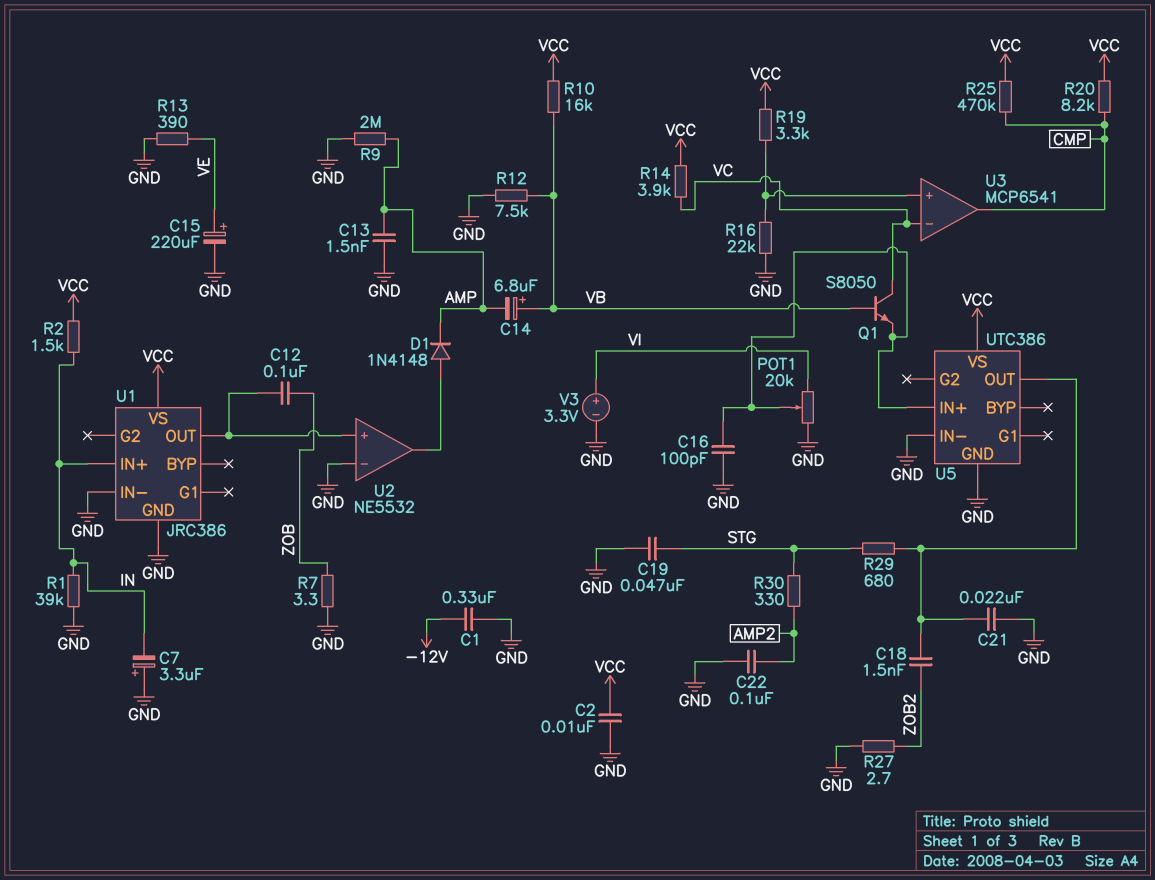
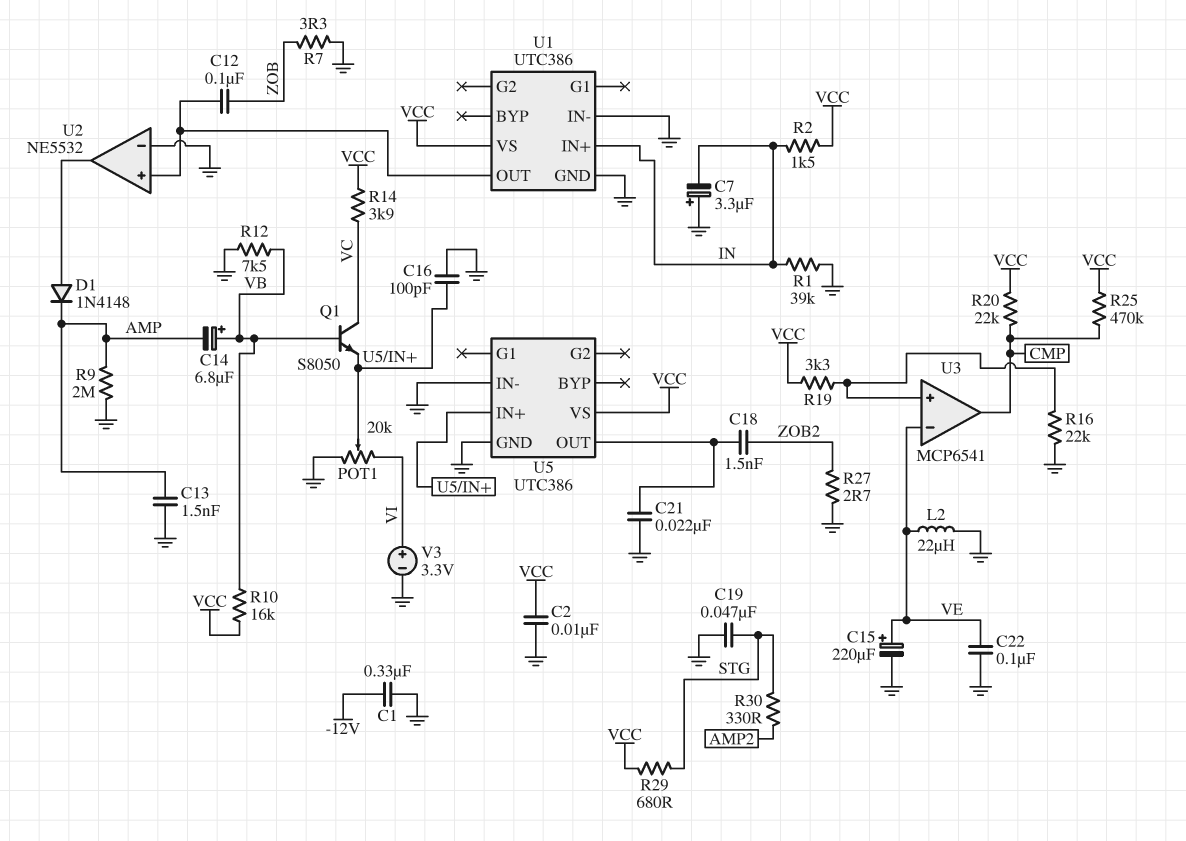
C22: 100nF (AMP2, GND) -> 100nF (GND, VE)
L2: none -> 22uH (GND, VE)
R13: 390 (GND, VE) -> none
R20: 8.2k (CMP, VCC) -> 22k (CMP, VCC)
R29: 680 (STG, U5/OUT) -> 680 (STG, VCC)
U1: JRC386 -> UTC386
U3 pin in-: VC -> VE

